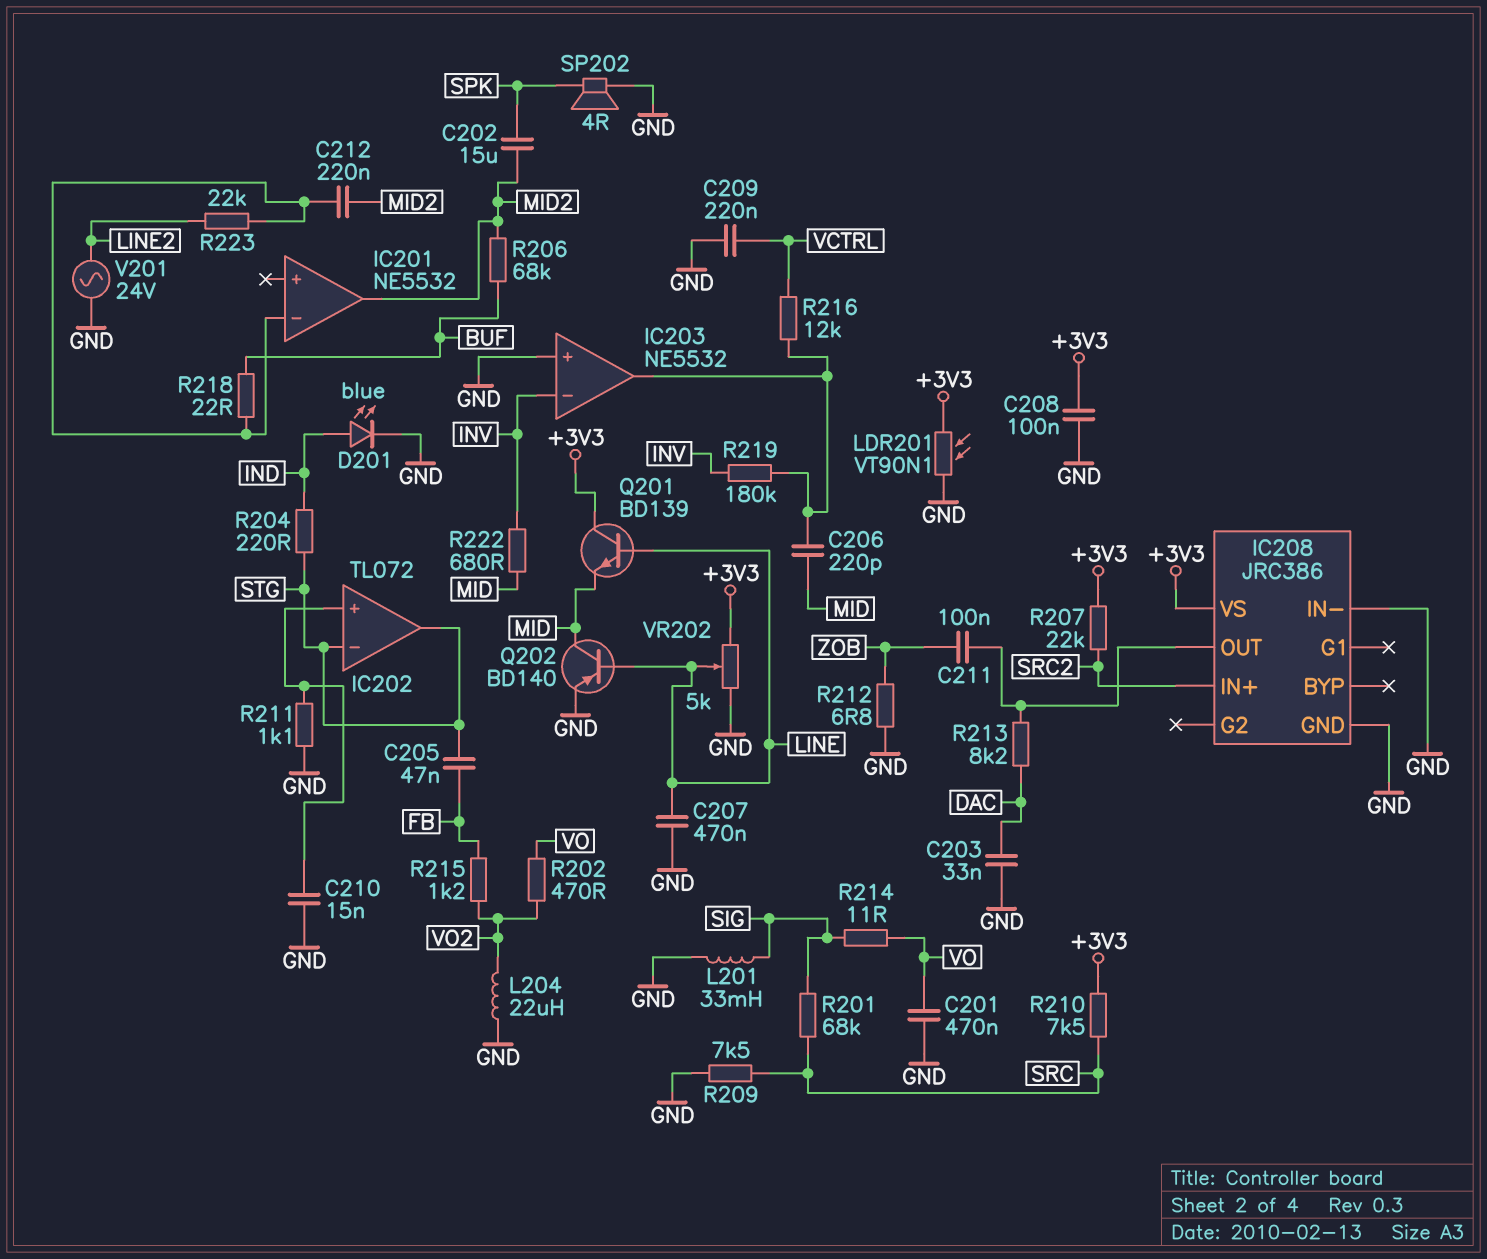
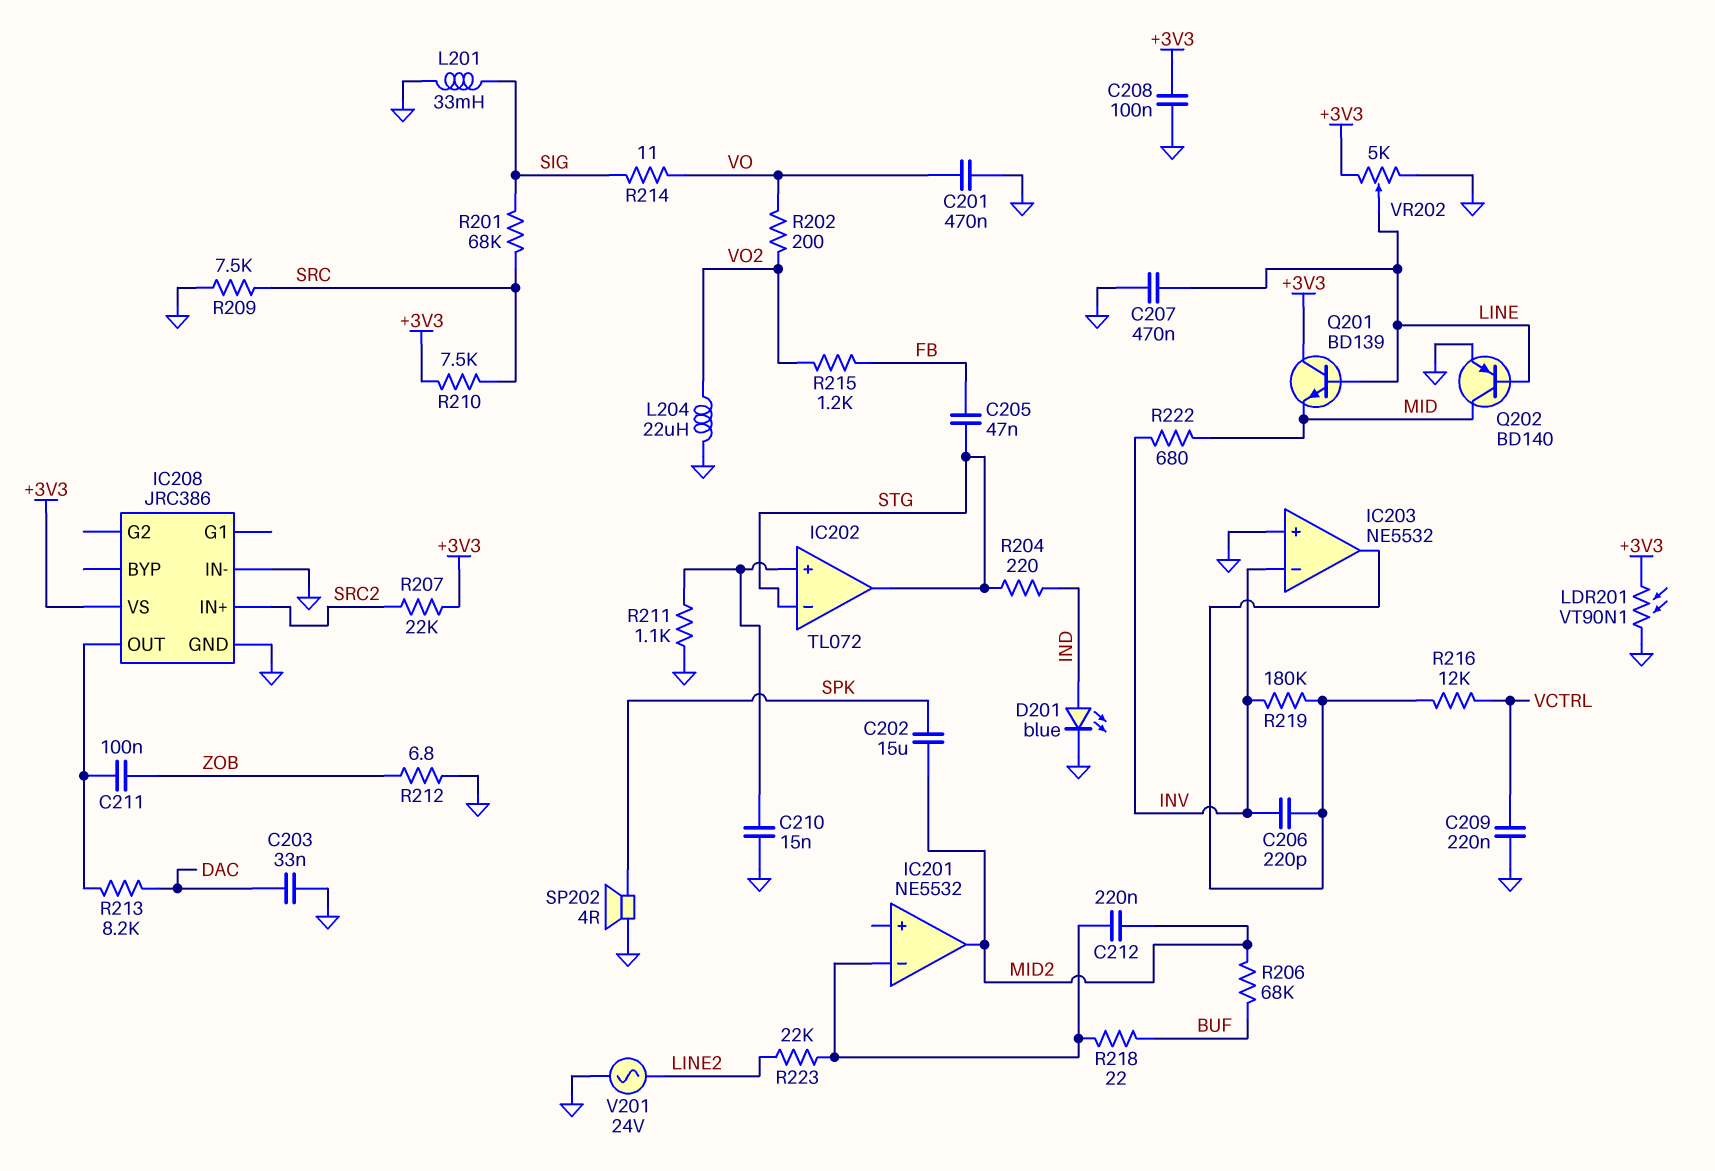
C206: 220pF (IC203/out, MID) -> 220pF (IC203/out, INV)
R202: 470 (VO, VO2) -> 200 (VO, VO2)

